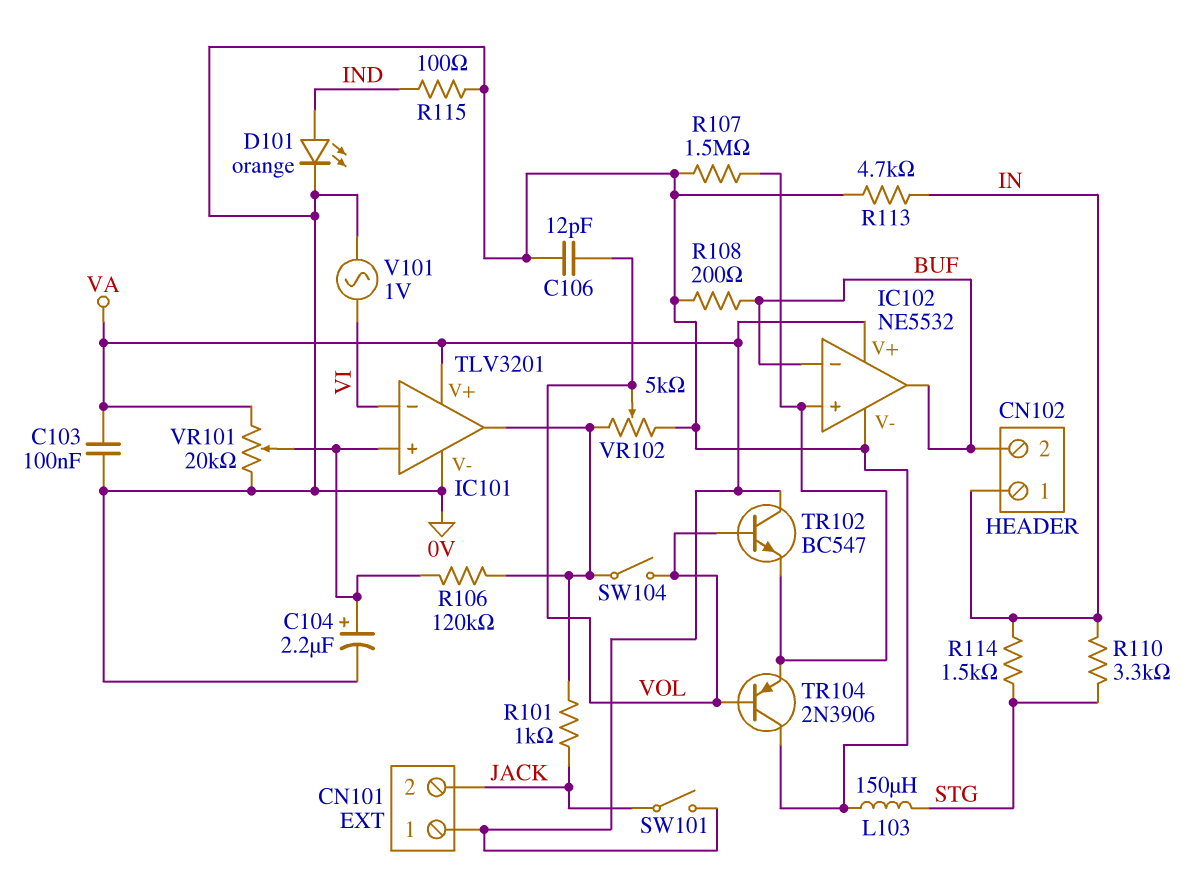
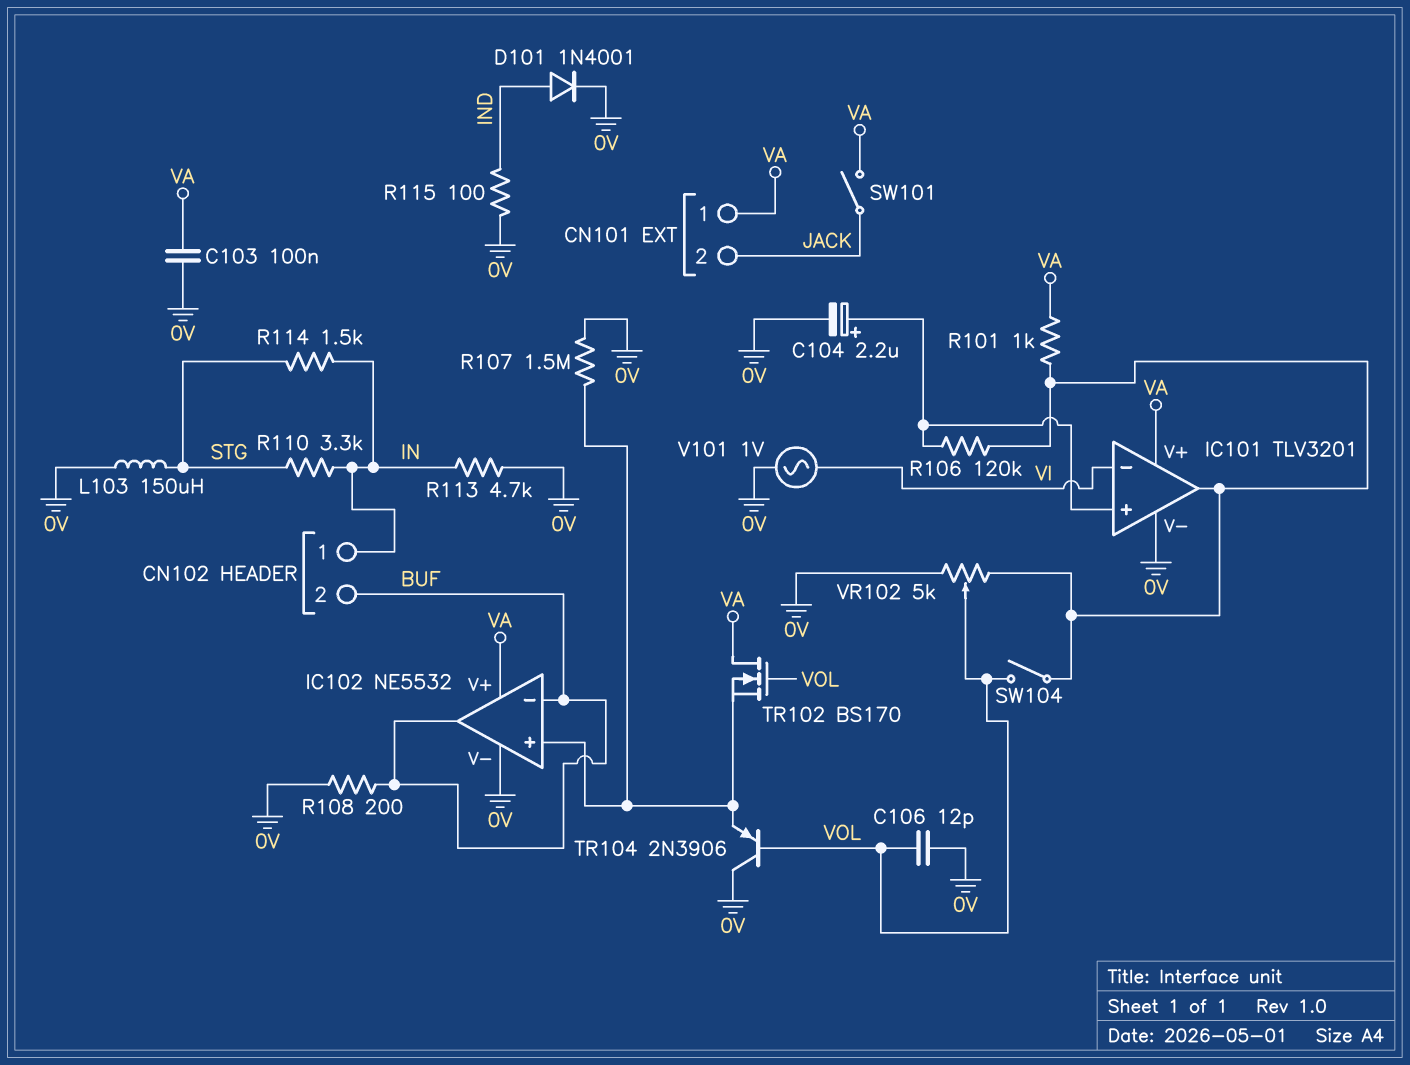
D101: LED orange (A IND, K 0V) -> diode 1N4001 (A IND, K 0V)
R101: 1k (IC101/out, JACK) -> 1k (IC101/out, VA)
TR102: NPN BC547 (B VOL, C VA, E IC102/in+) -> NMOS BS170 (G VOL, D VA, S IC102/in+)
VR101: 20k (0V, VA, wiper IC101/in+) -> none

